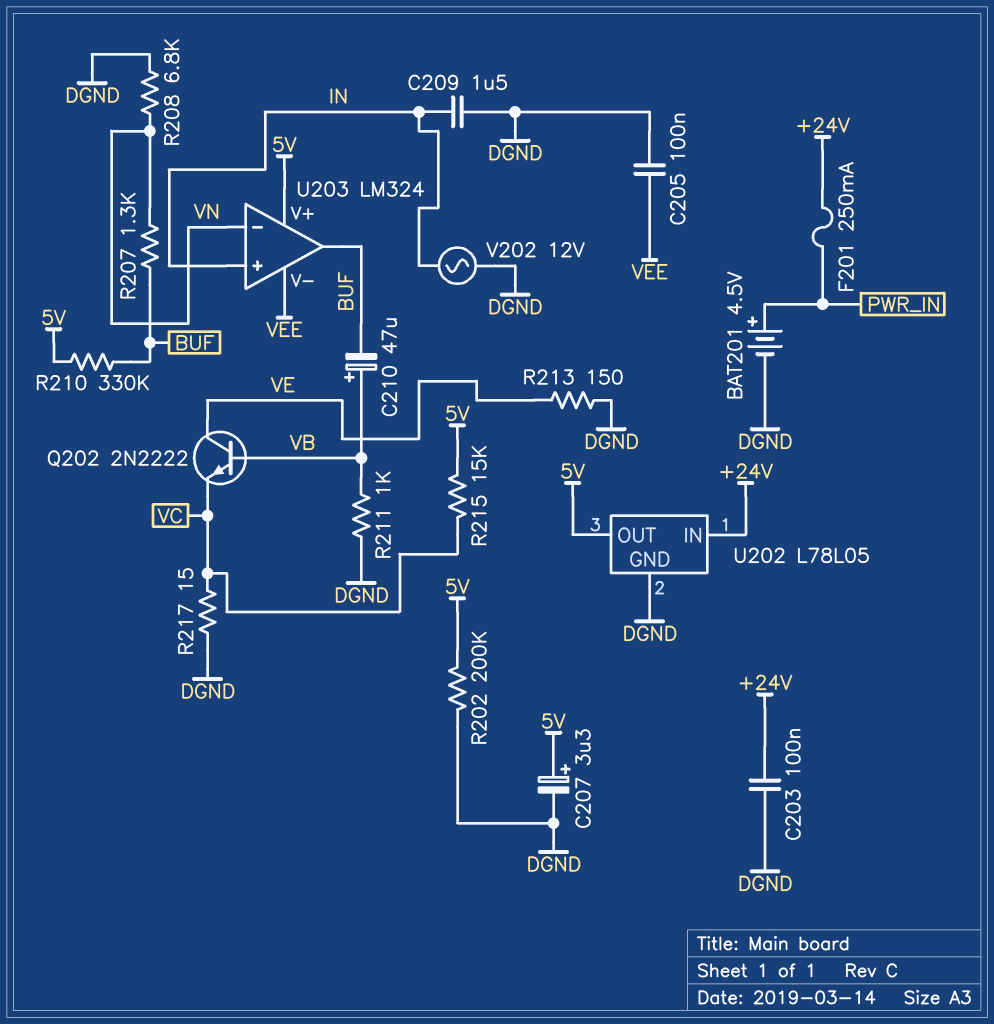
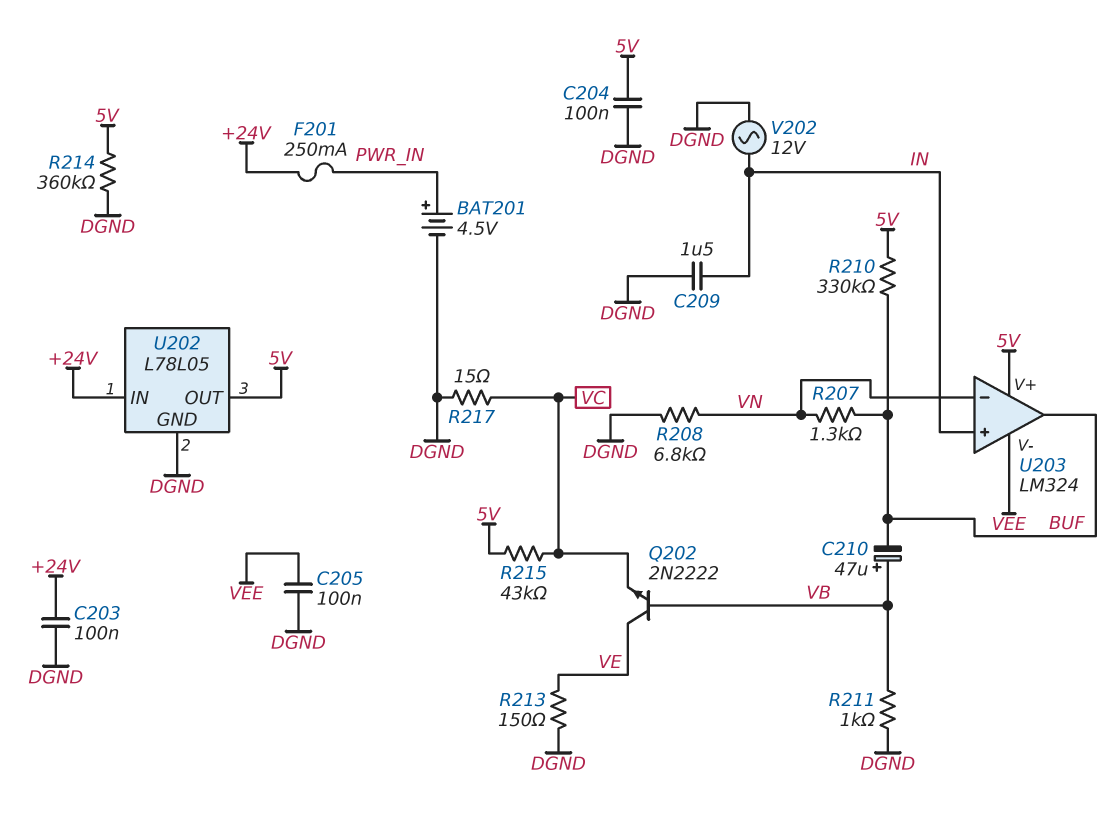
C204: none -> 100nF (5V, DGND)
C207: 3.3uF (plus 5V, minus DGND) -> none
R202: 200k (5V, DGND) -> none
R214: none -> 360k (5V, DGND)
R215: 15k (5V, VC) -> 43k (5V, VC)

